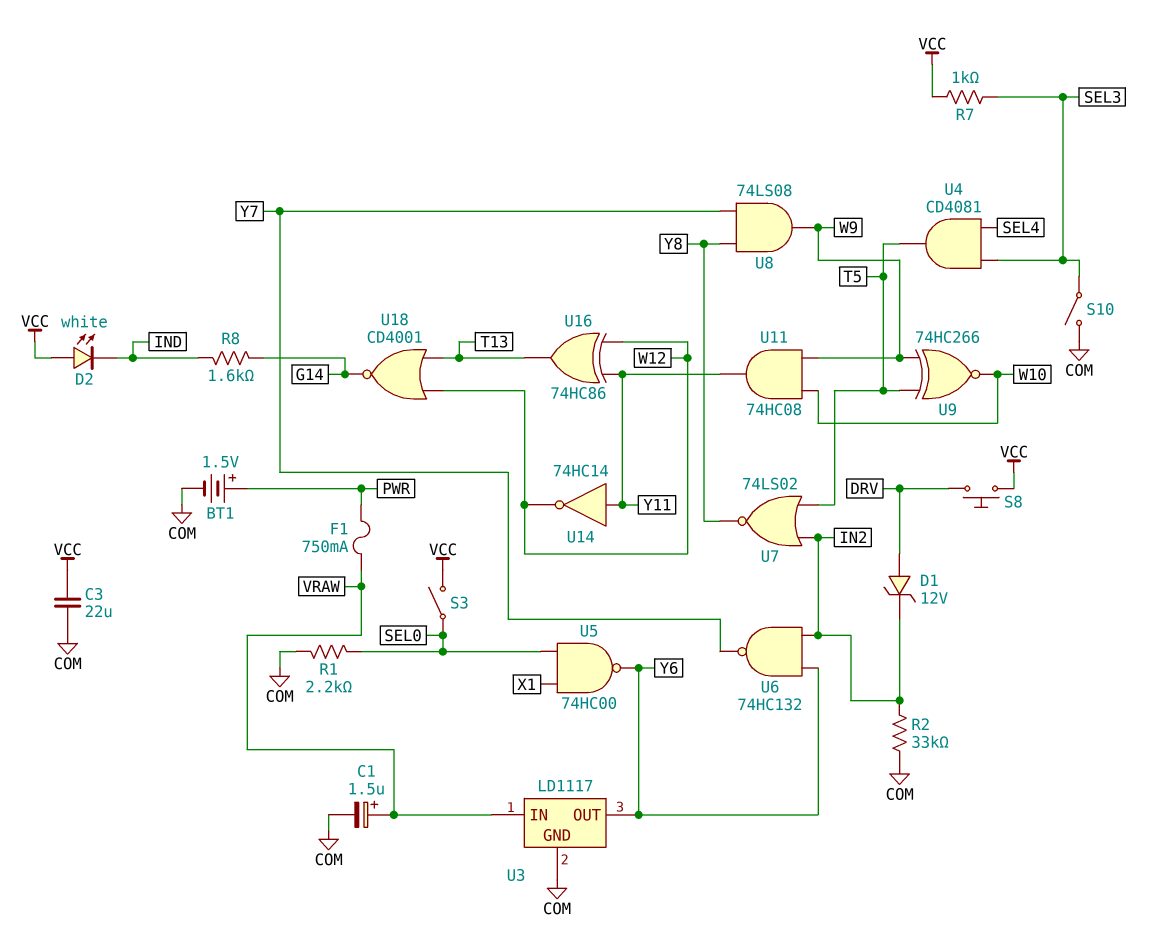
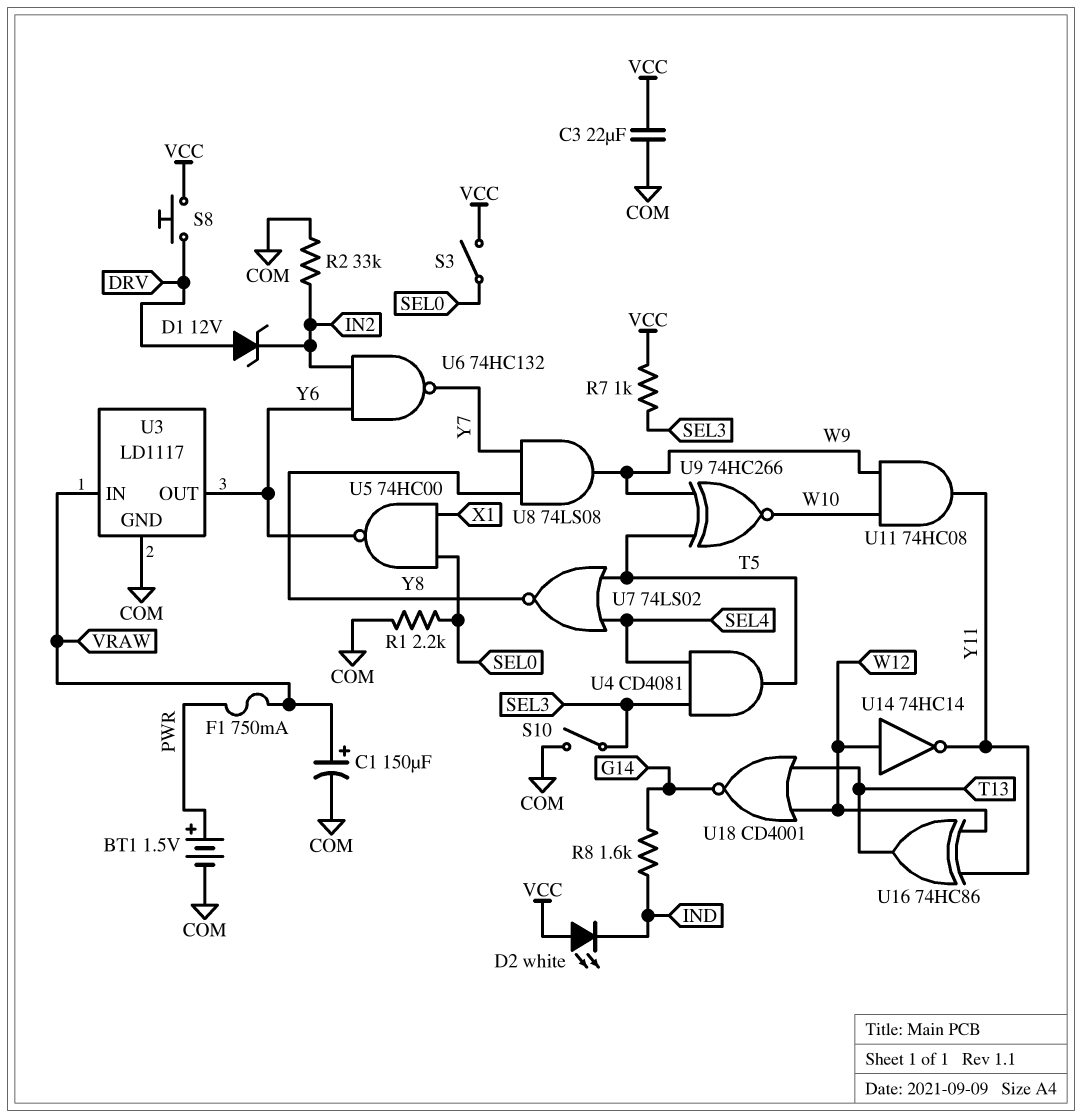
C1: 1.5uF (plus VRAW, minus COM) -> 150uF (plus VRAW, minus COM)
U7: NOR 74LS02 (in IN2, in T5, out Y8) -> NOR 74LS02 (in SEL4, in T5, out Y8)
U14: NOT 74HC14 (in Y11, out W12) -> NOT 74HC14 (in W12, out Y11)

